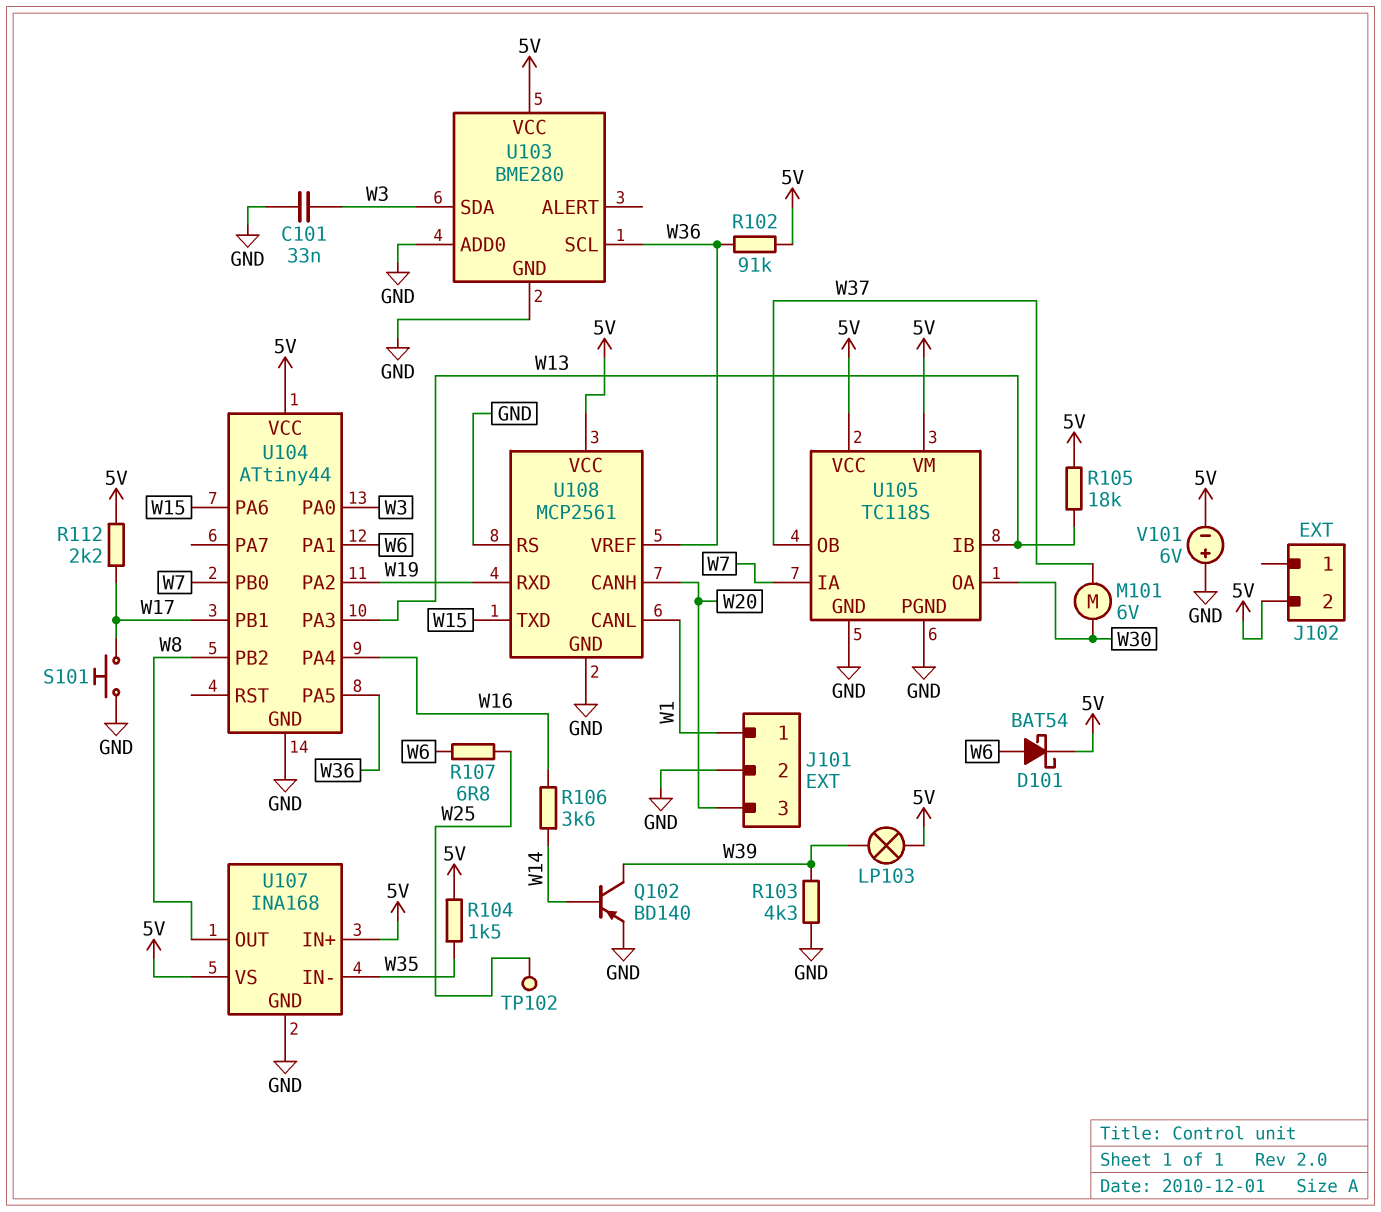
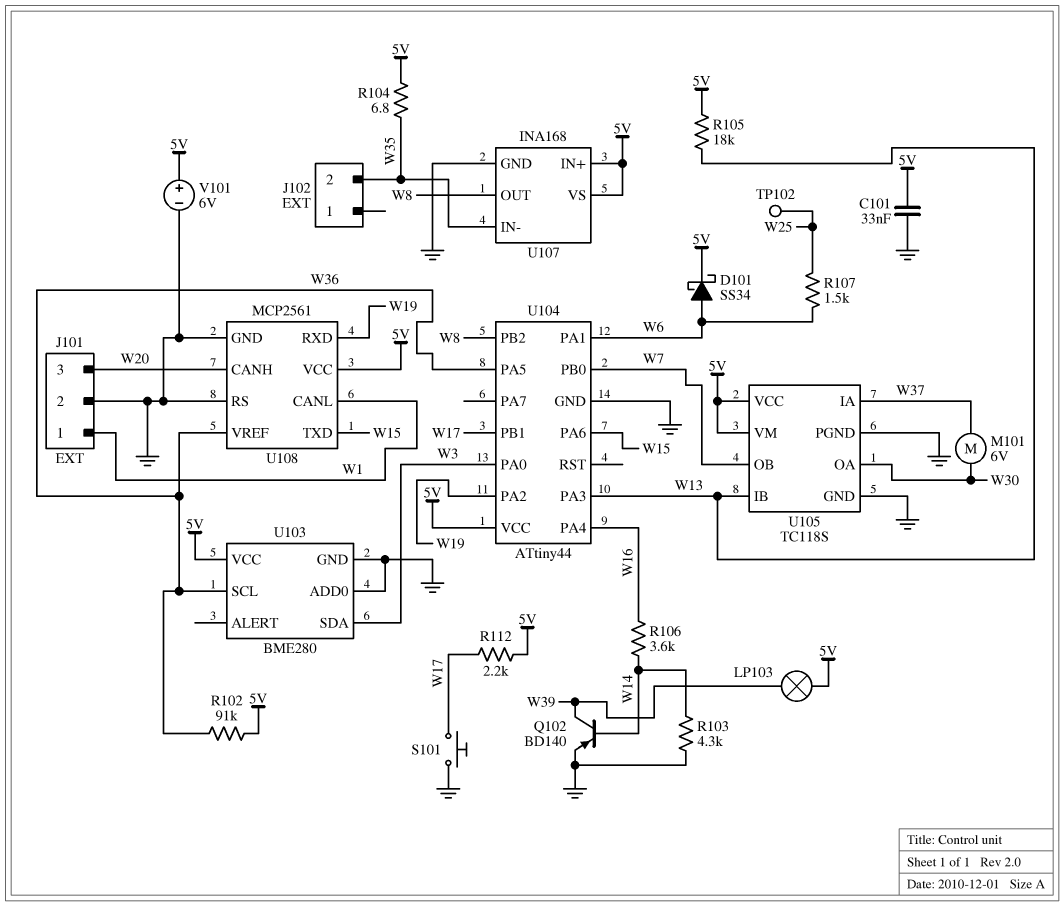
C101: 33nF (GND, W3) -> 33nF (5V, GND)
D101: schottky BAT54 (A W6, K 5V) -> schottky SS34 (A W6, K 5V)
J102 pin 2: 5V -> W35
R103: 4.3k (GND, W39) -> 4.3k (GND, W14)
R104: 1.5k (5V, W35) -> 6.8 (5V, W35)
R107: 6.8 (W6, W25) -> 1.5k (W6, W25)
U105 pin IA: W7 -> W37
U105 pin OB: W37 -> W7
V101: 6V (plus GND, minus 5V) -> 6V (plus 5V, minus GND)

